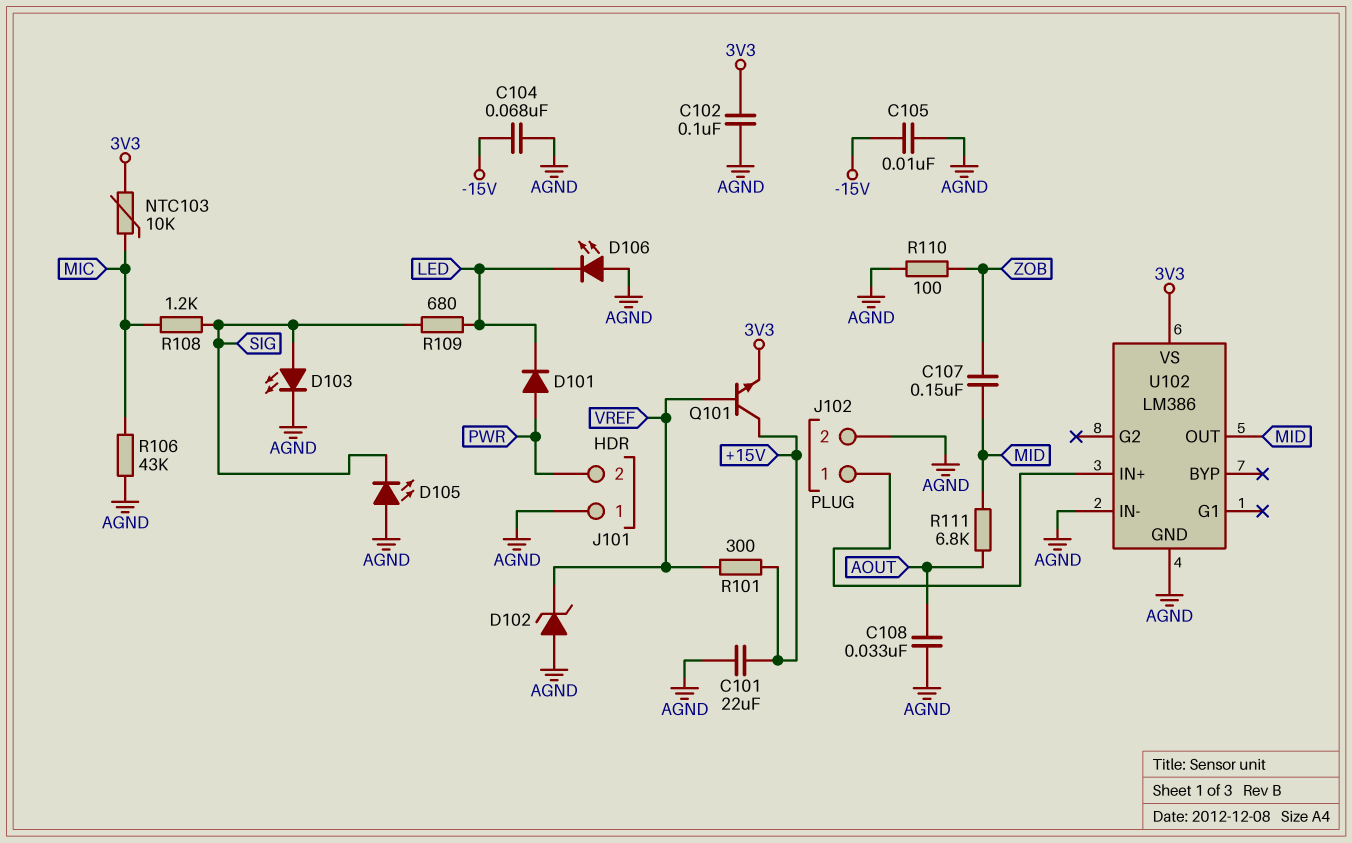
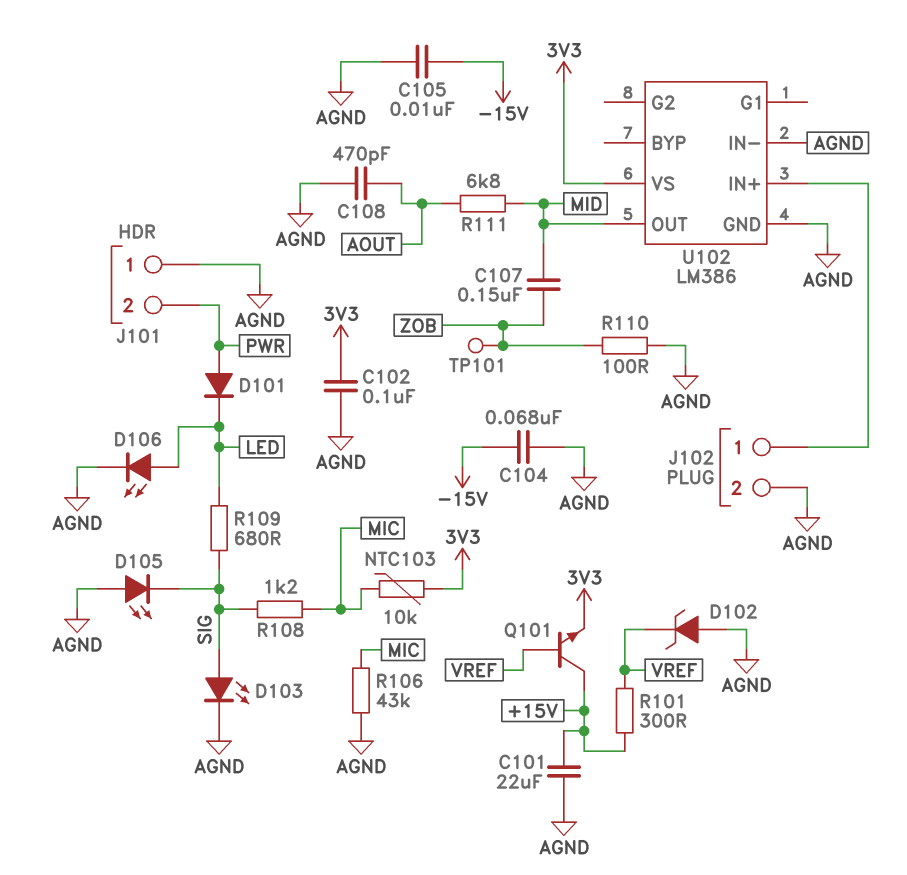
C108: 33nF (AGND, AOUT) -> 470pF (AGND, AOUT)
D106: LED (A AGND, K LED) -> LED (A LED, K AGND)
TP101: none -> test point (ZOB)

